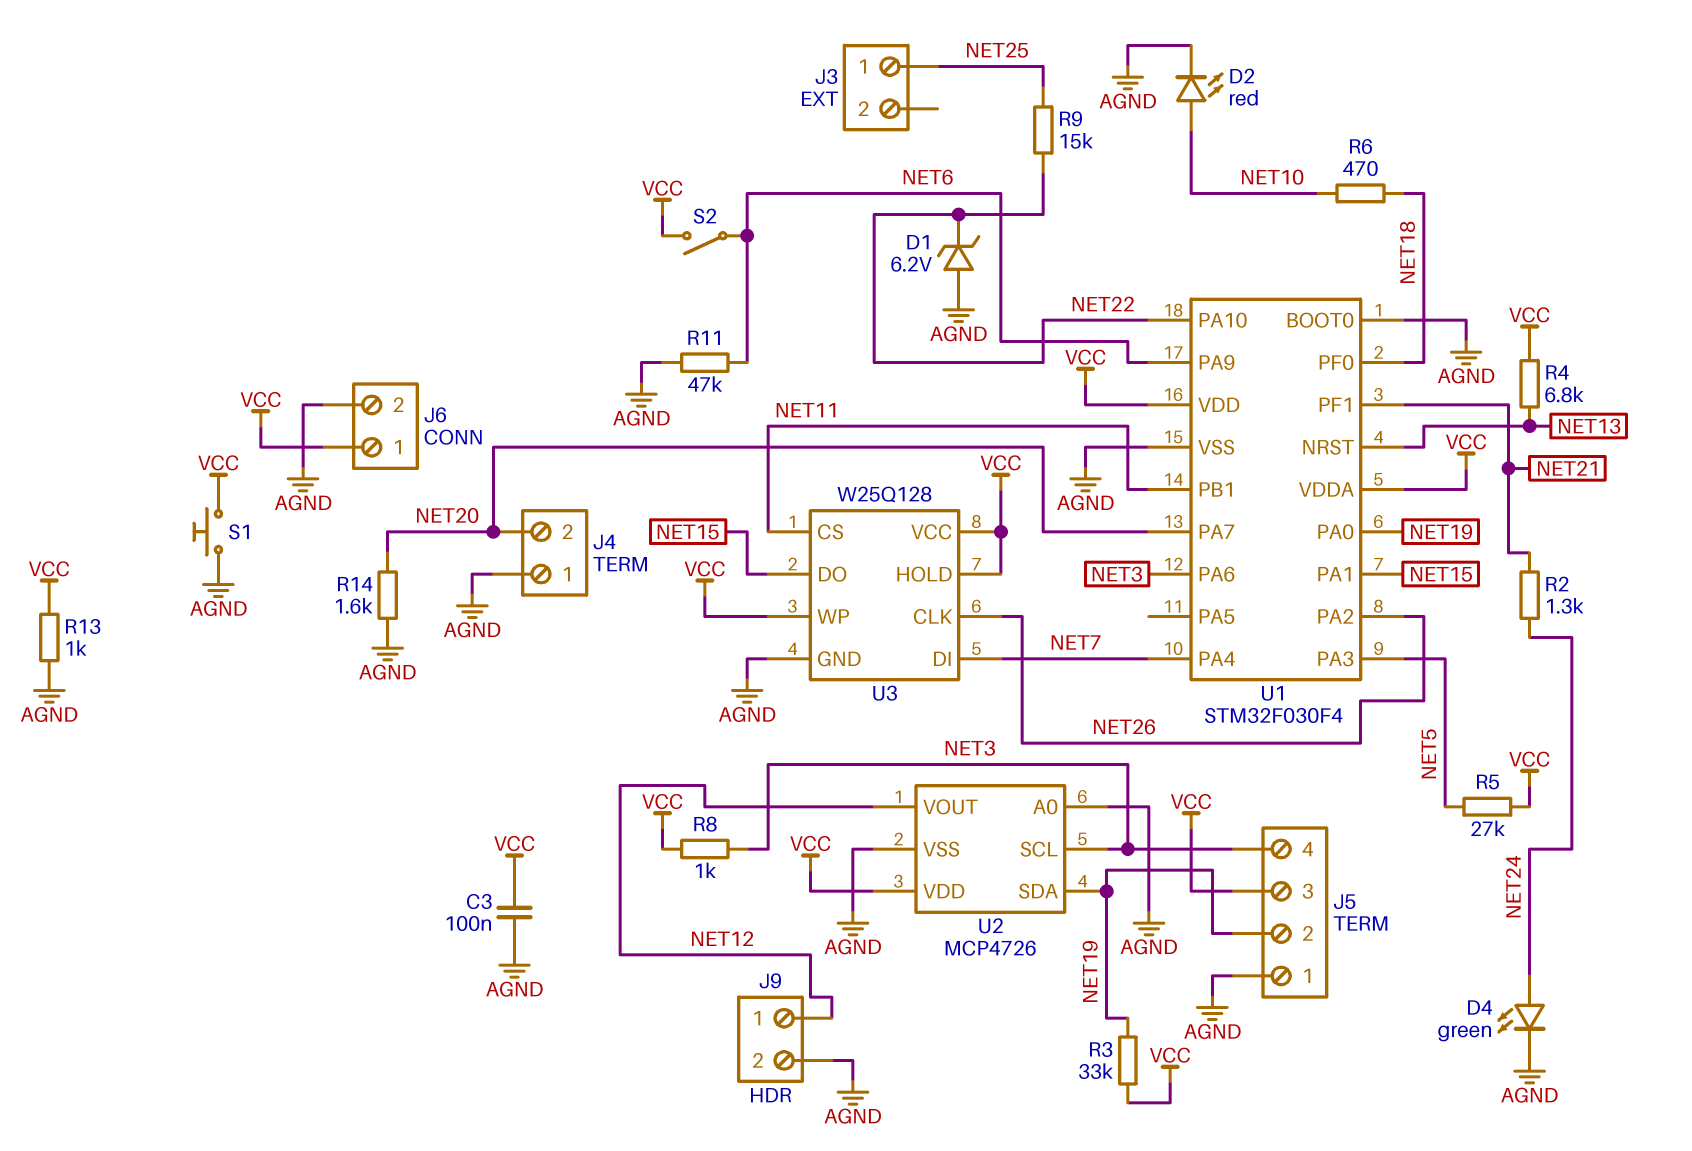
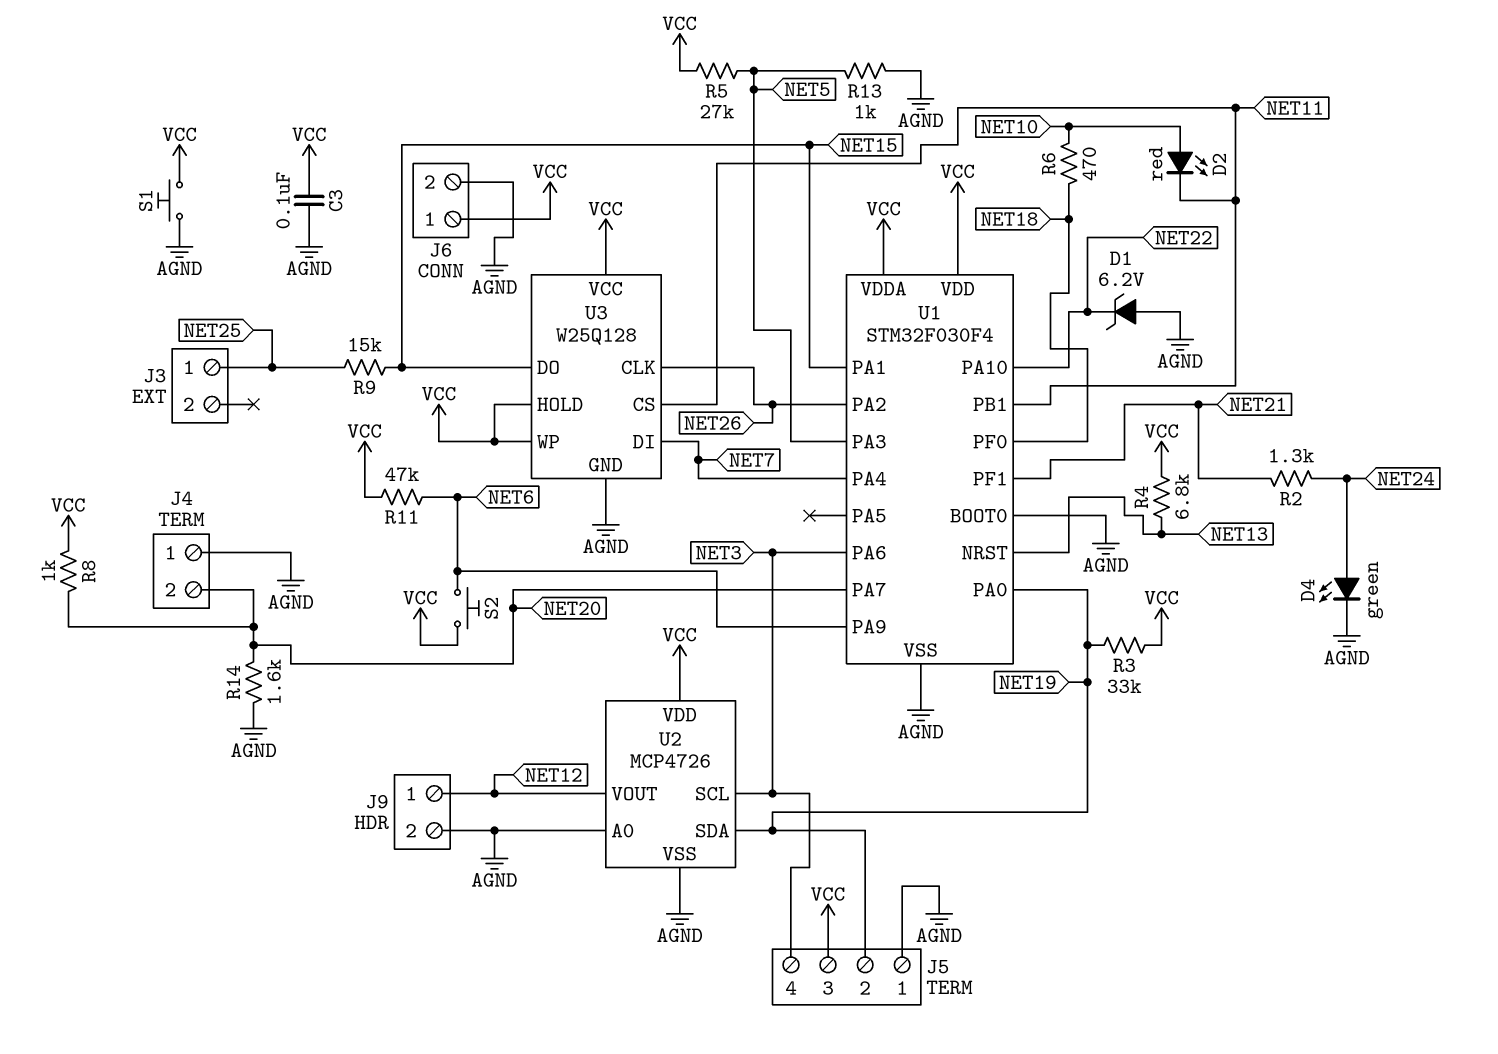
D2: LED red (A NET10, K AGND) -> LED red (A NET10, K NET11)
R8: 1k (NET3, VCC) -> 1k (NET20, VCC)
R9: 15k (NET22, NET25) -> 15k (NET15, NET25)
R11: 47k (AGND, NET6) -> 47k (NET6, VCC)
R13: 1k (AGND, VCC) -> 1k (AGND, NET5)
S2: switch (NET6, VCC) -> button (NET6, VCC)

